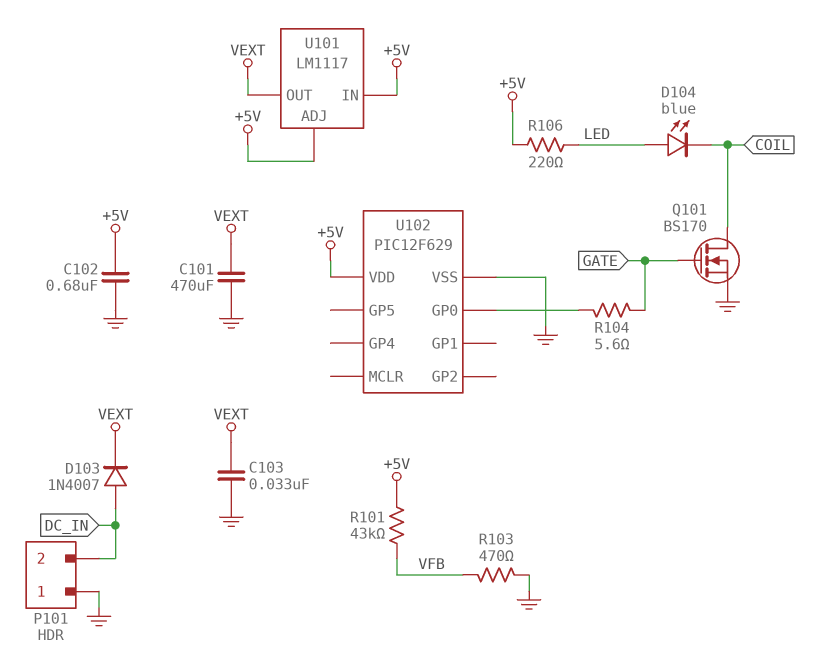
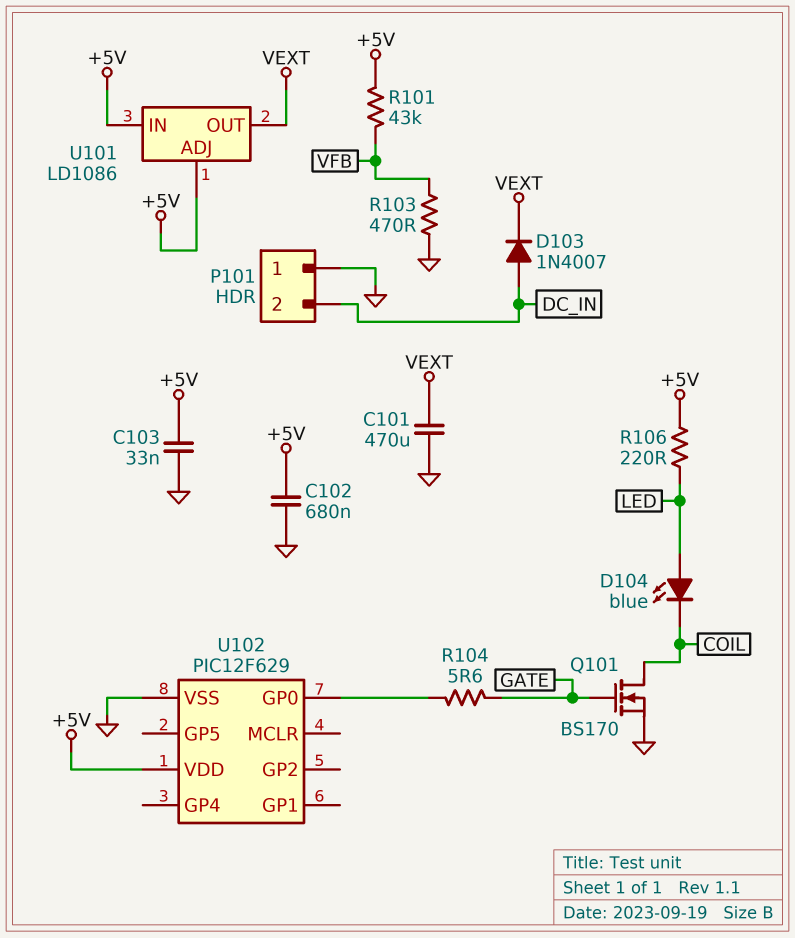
C103: 33nF (GND, VEXT) -> 33nF (+5V, GND)
U101: LM1117 -> LD1086

